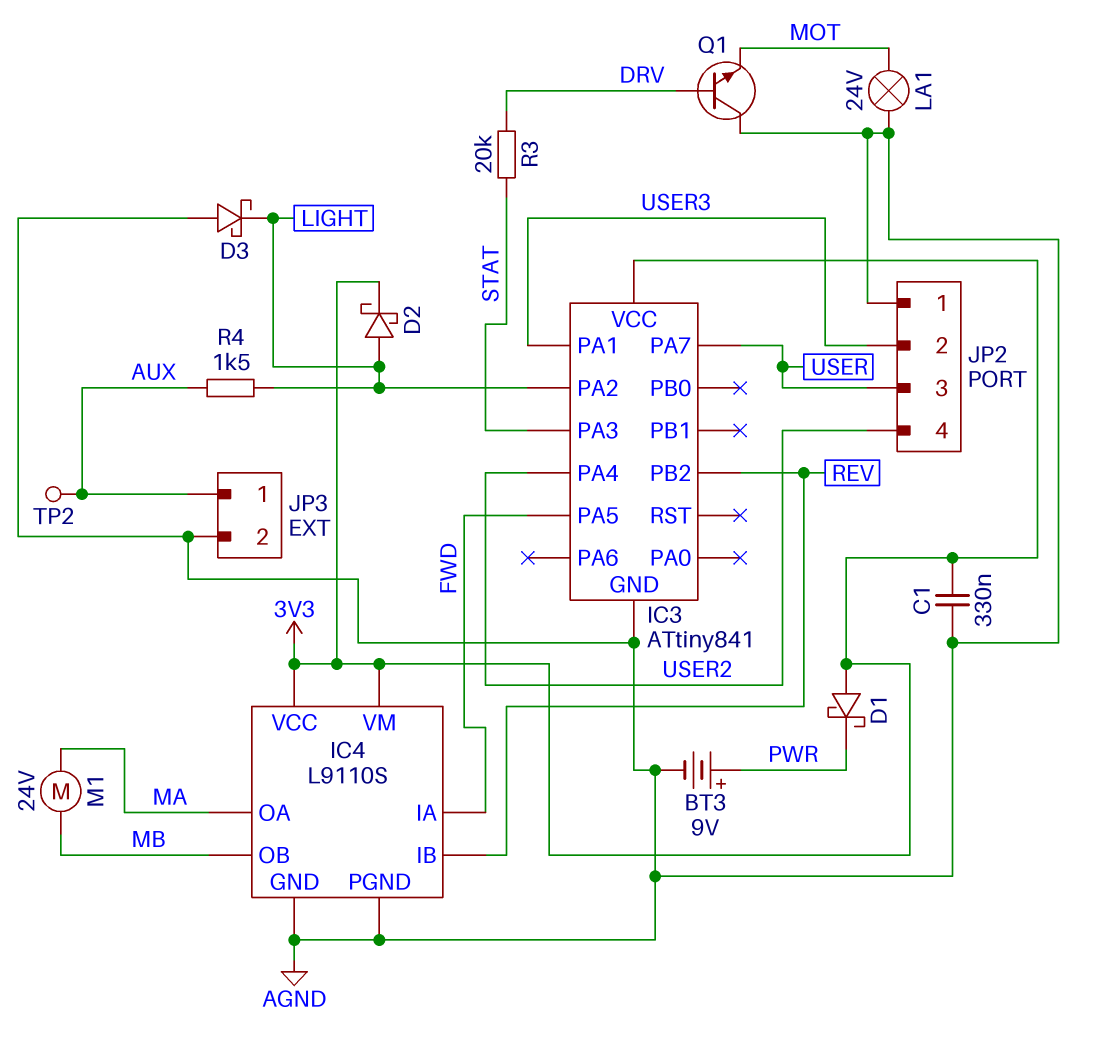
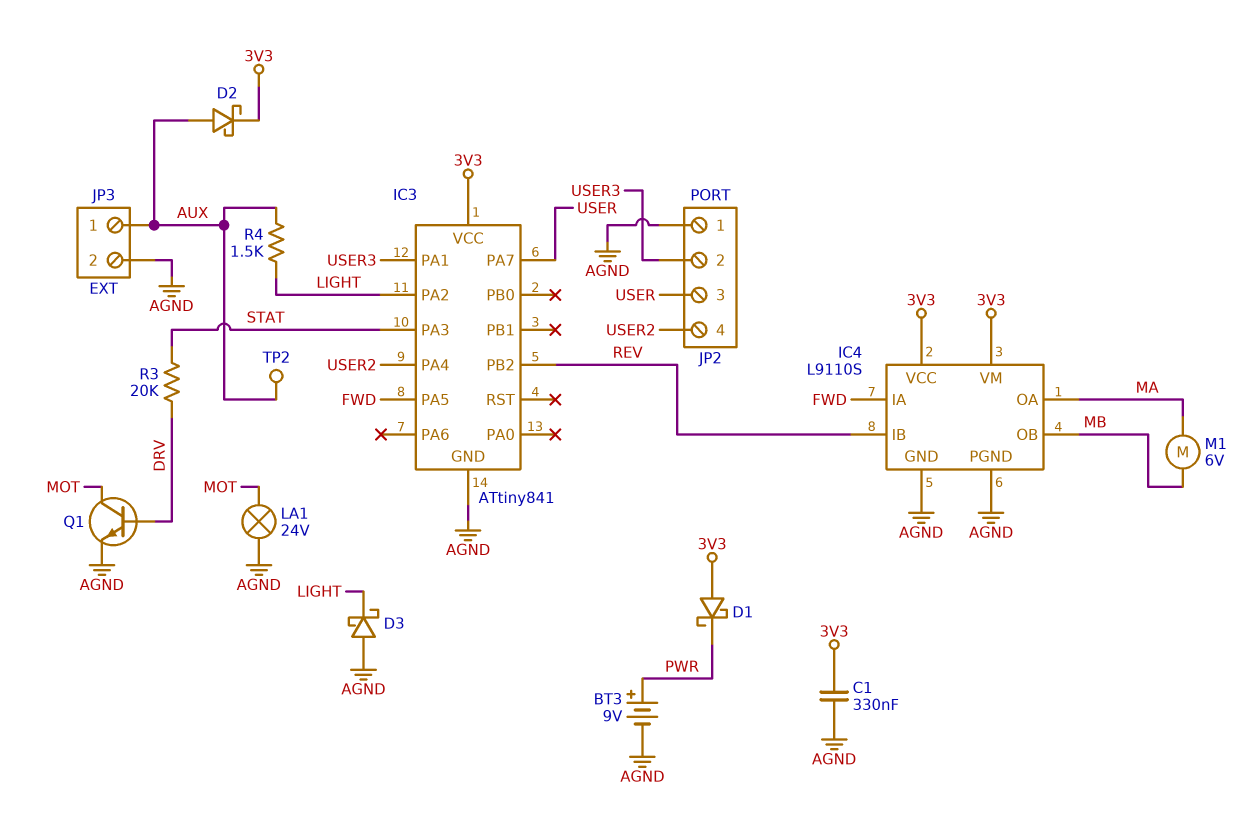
D2: schottky (A LIGHT, K 3V3) -> schottky (A AUX, K 3V3)
M1: motor 24V (MA, MB) -> motor 6V (MA, MB)
Q1: NPN (B DRV, C AGND, E MOT) -> NPN (B DRV, C MOT, E AGND)

